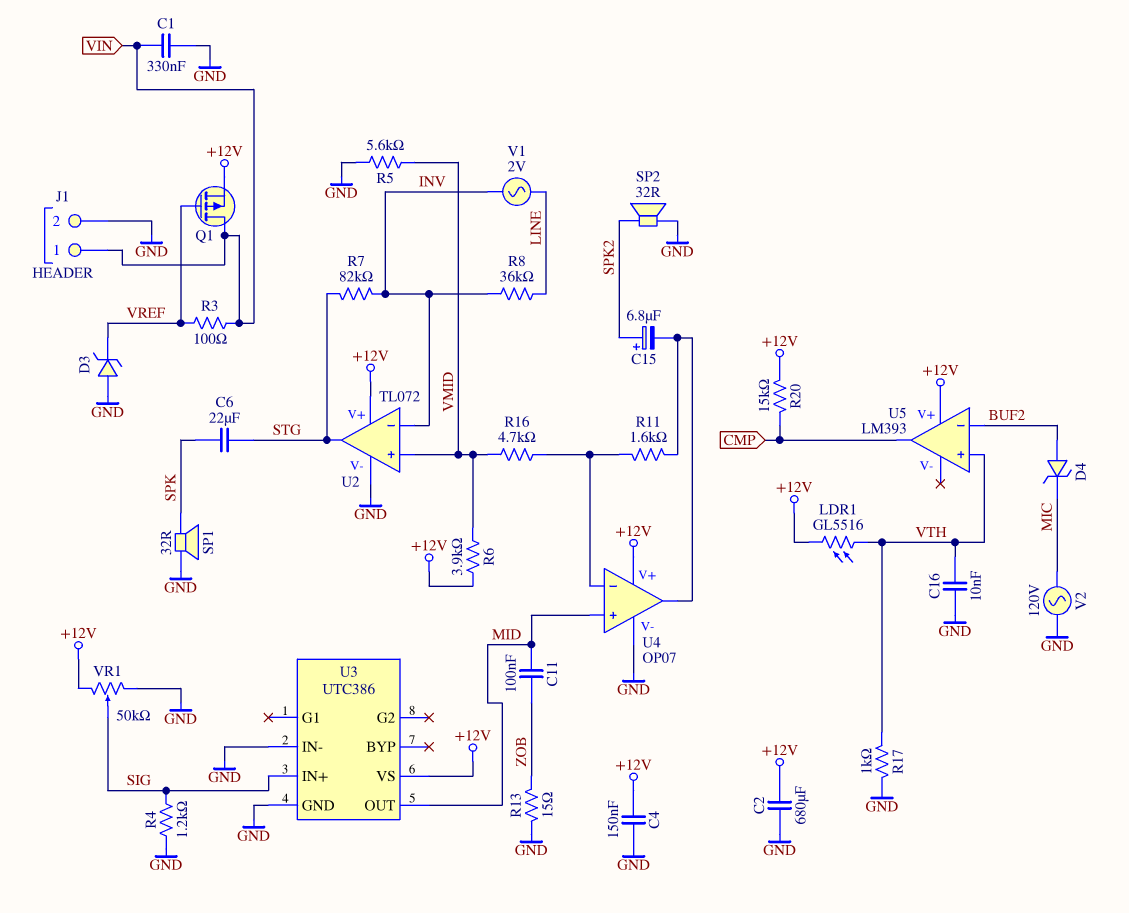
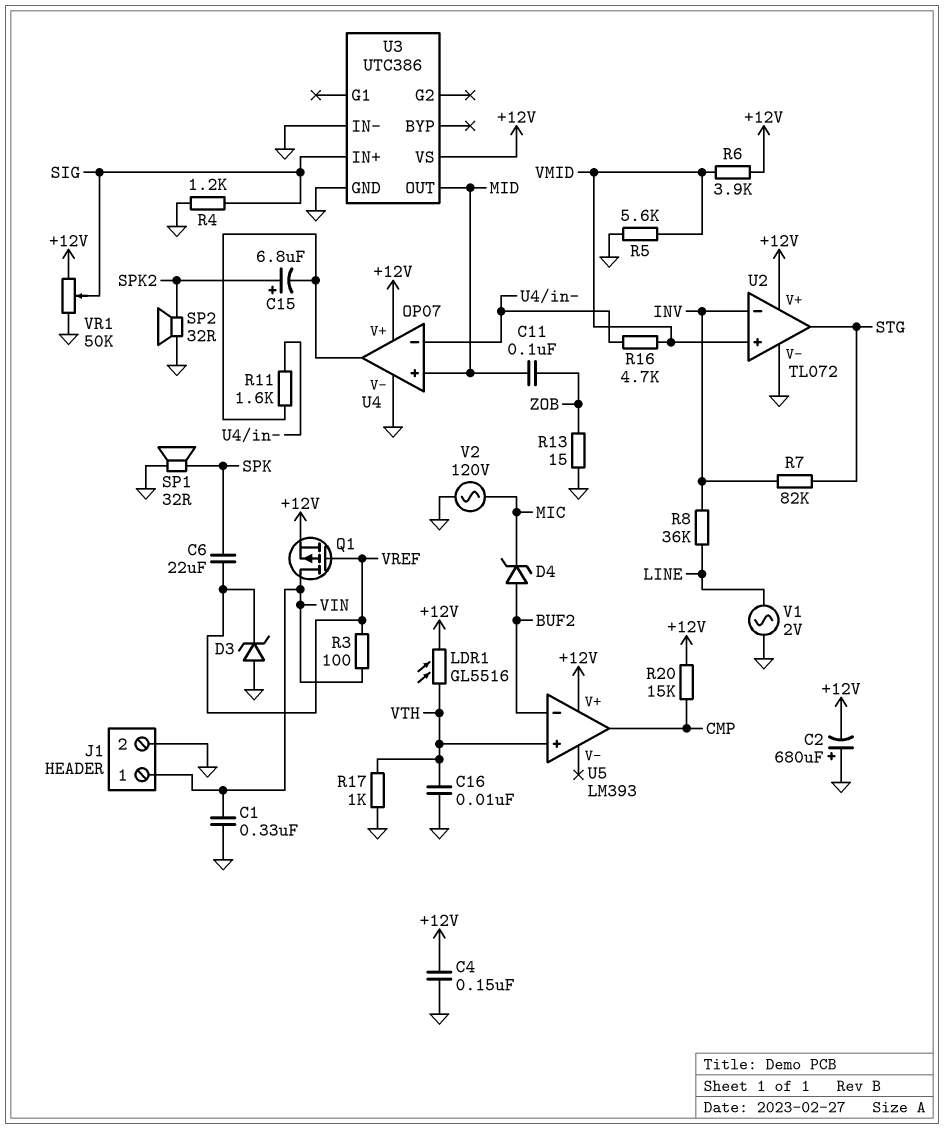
C2: 680uF (+12V, GND) -> 680uF (plus GND, minus +12V)
C6: 22uF (SPK, STG) -> 22uF (SPK, VREF)
V1: AC 2V (INV, LINE) -> AC 2V (GND, LINE)

